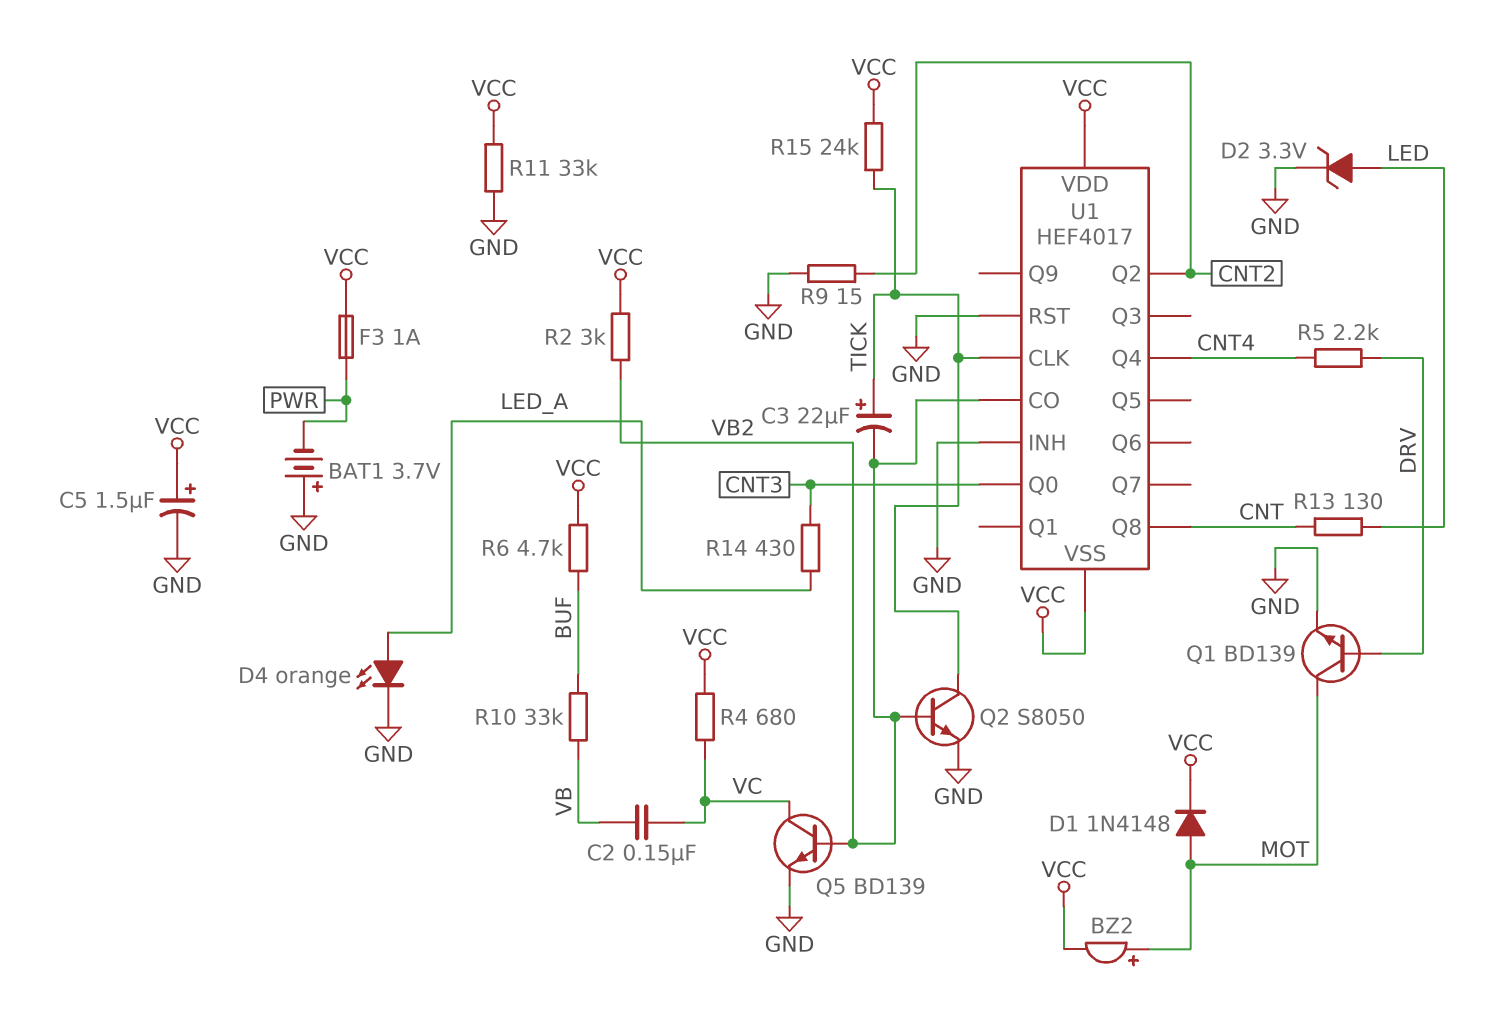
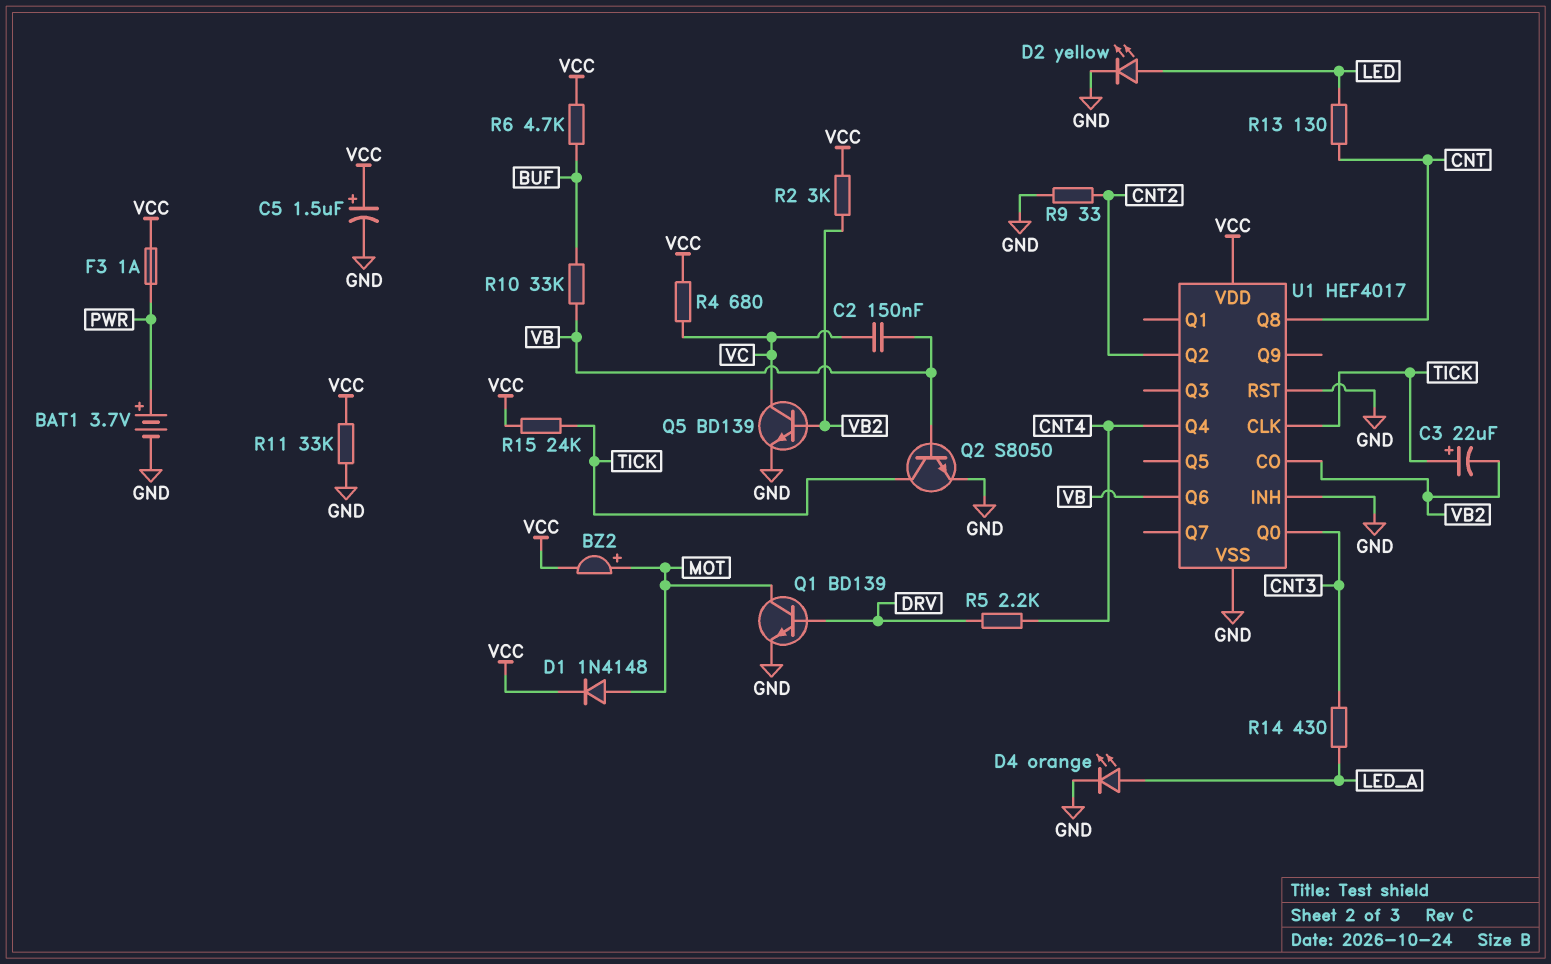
BAT1: 3.7V (plus GND, minus PWR) -> 3.7V (plus PWR, minus GND)
D2: zener 3.3V (A LED, K GND) -> LED yellow (A LED, K GND)
Q2: NPN S8050 (B VB2, C TICK, E GND) -> NPN S8050 (B VB, C TICK, E GND)
R9: 15 (CNT2, GND) -> 33 (CNT2, GND)
U1 pin Q6: none -> VB
U1 pin VSS: VCC -> GND

